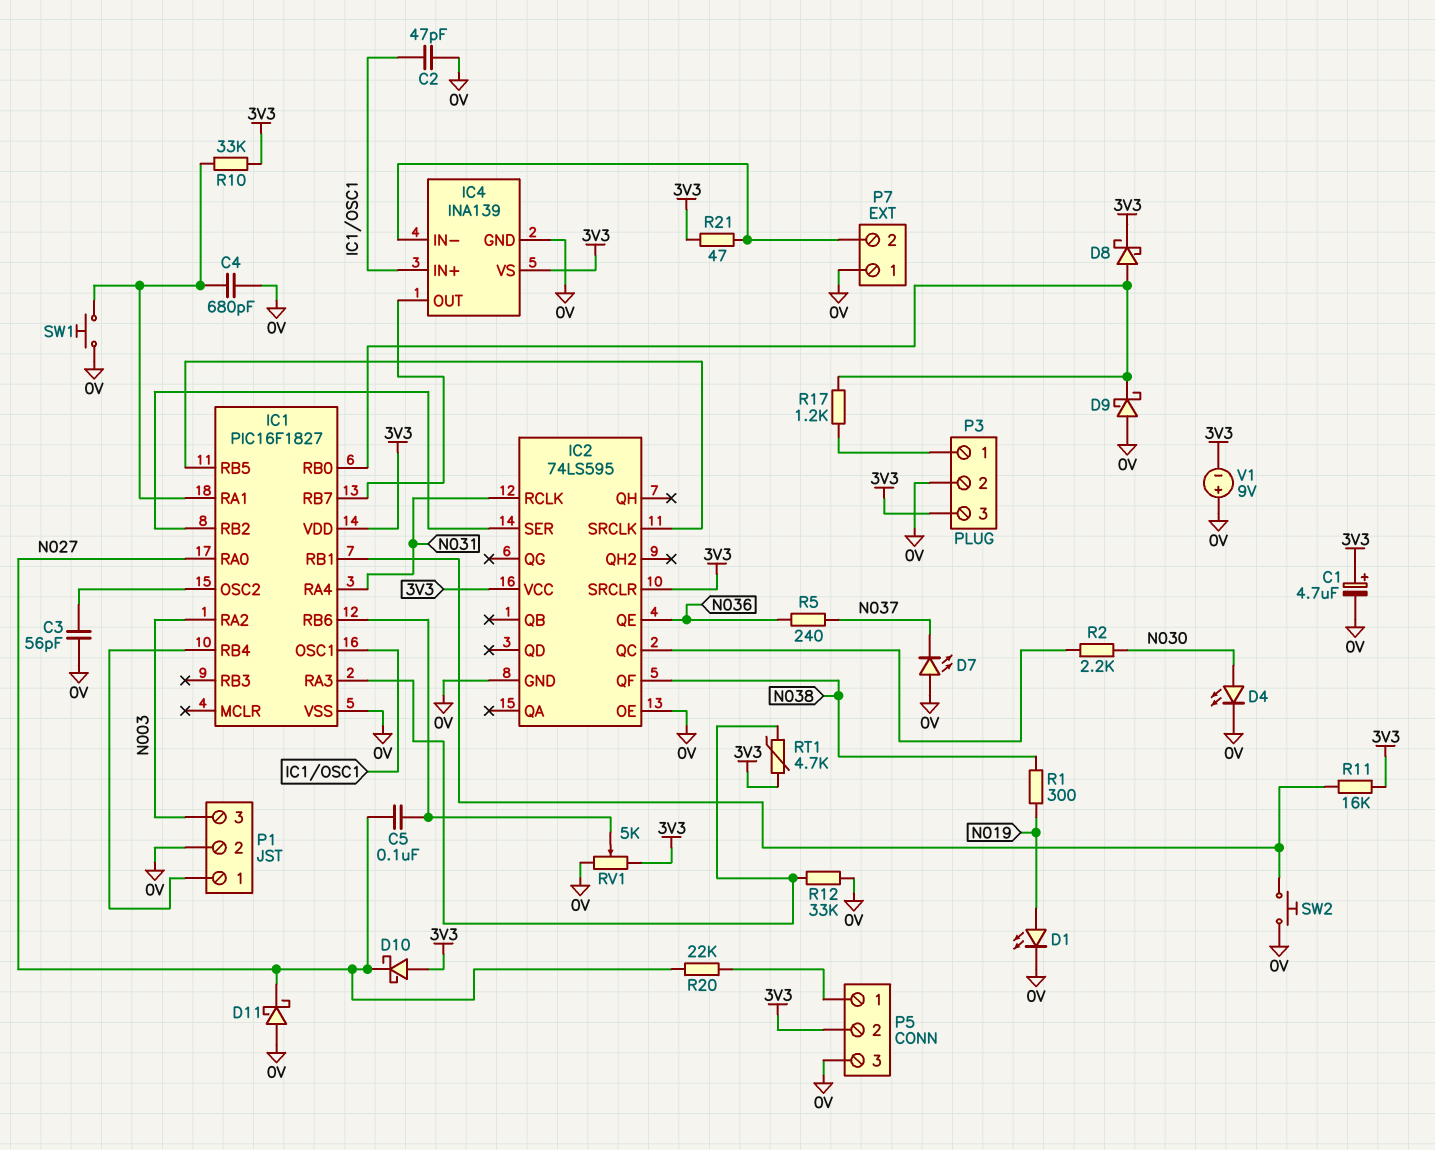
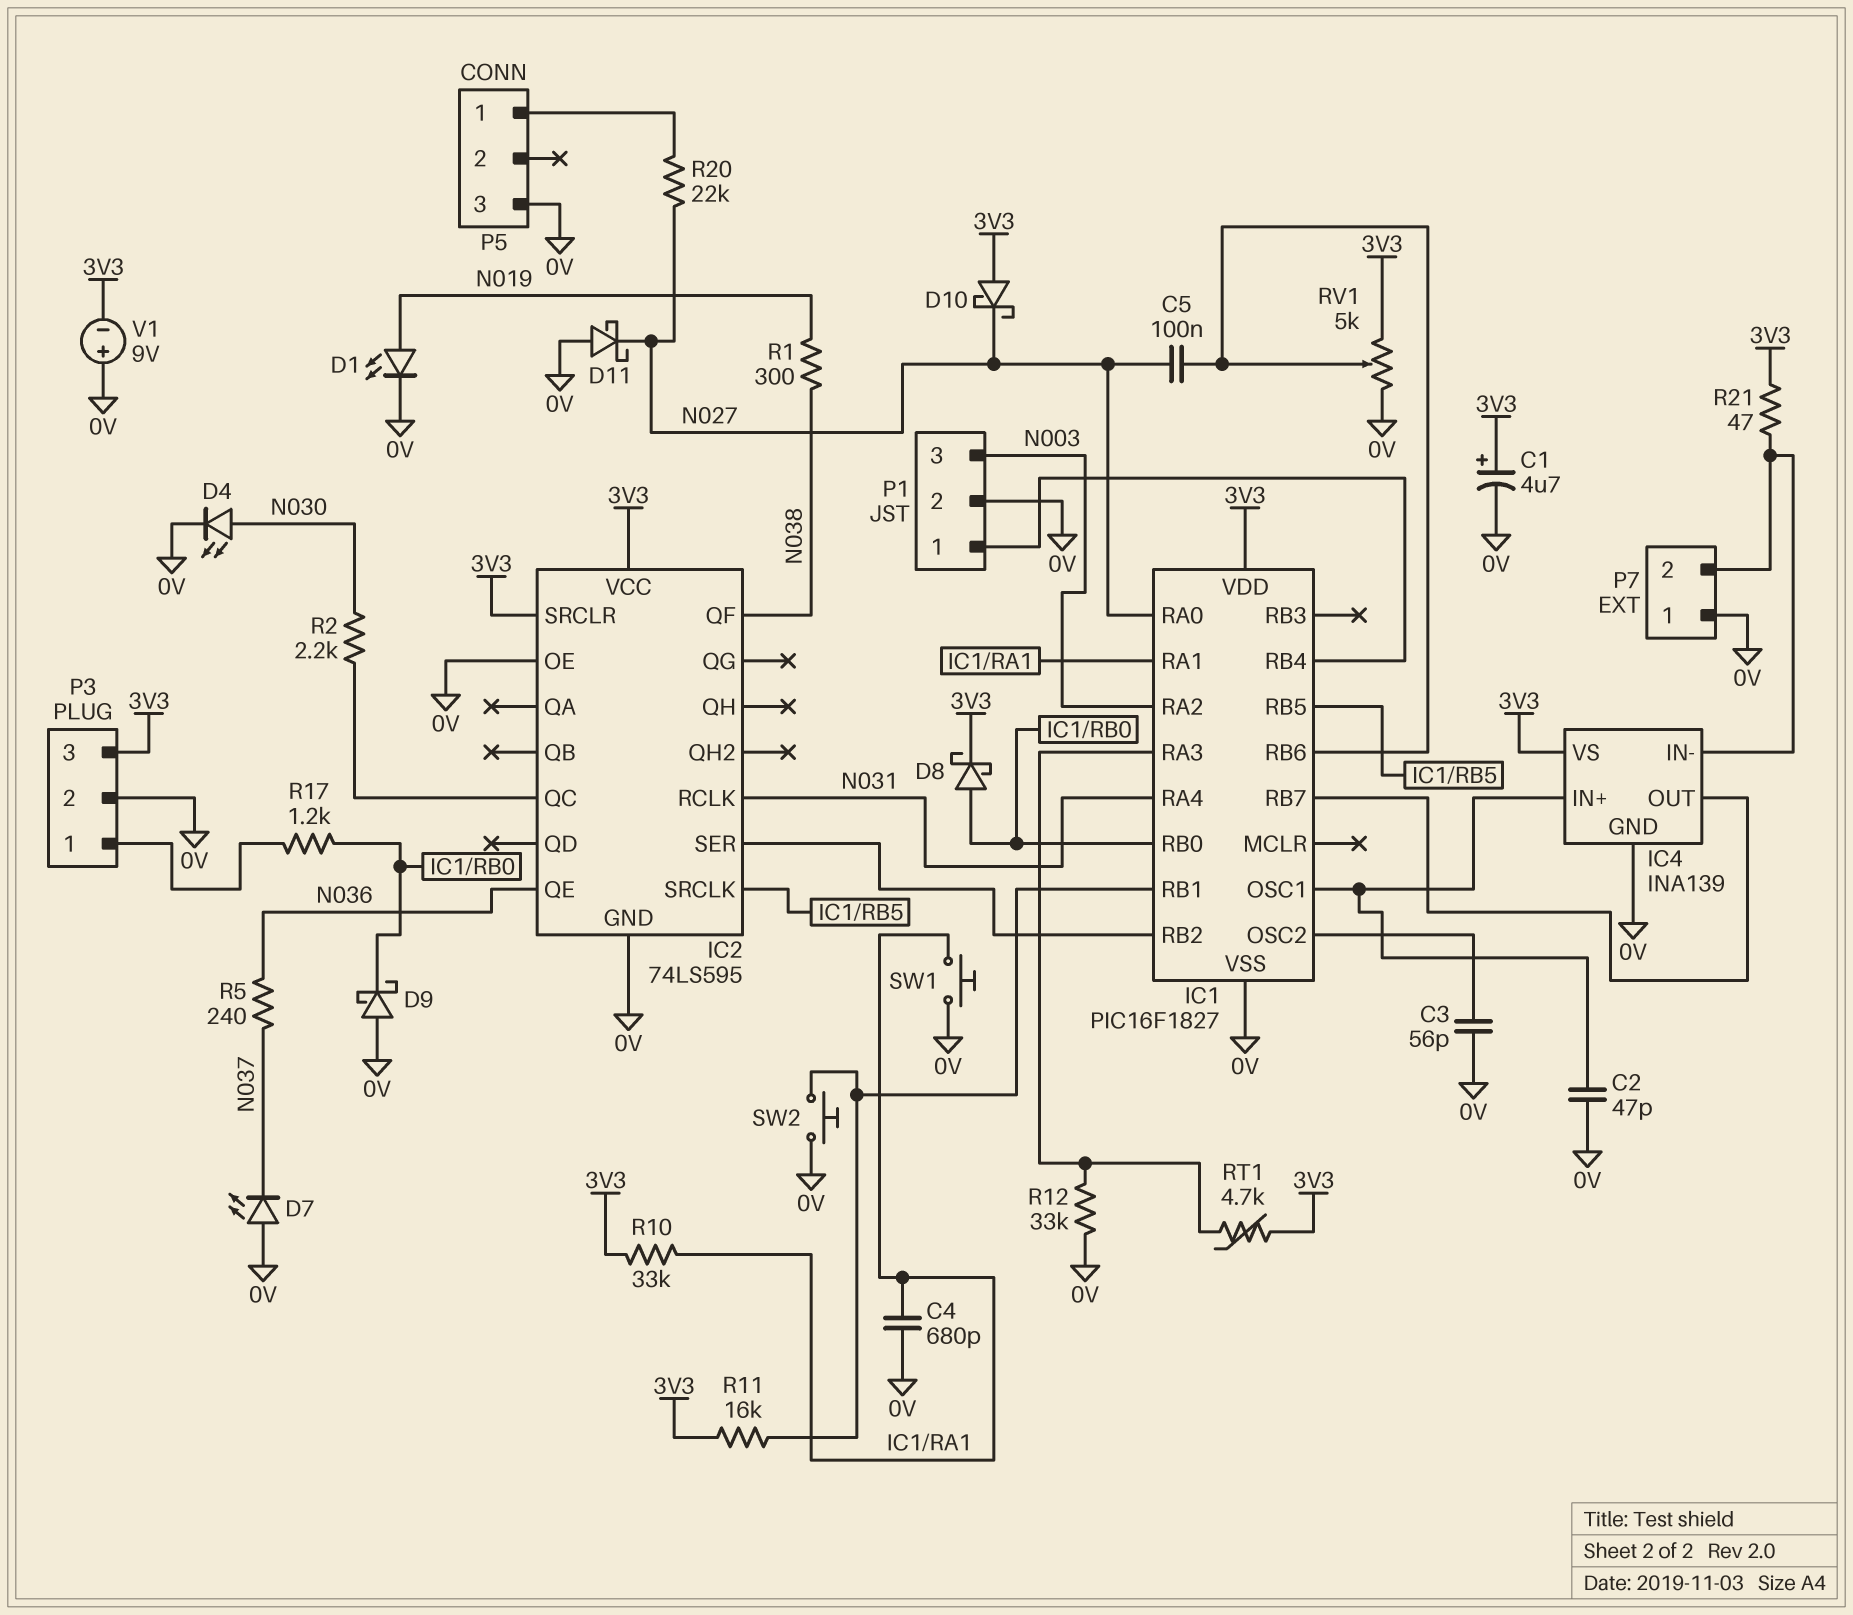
P5 pin 2: 3V3 -> none

